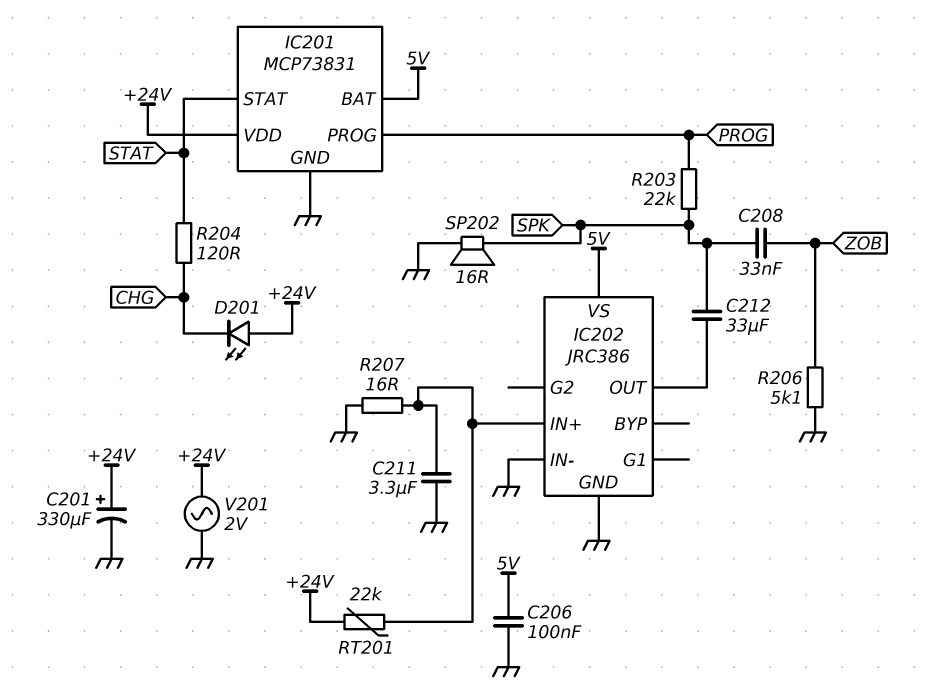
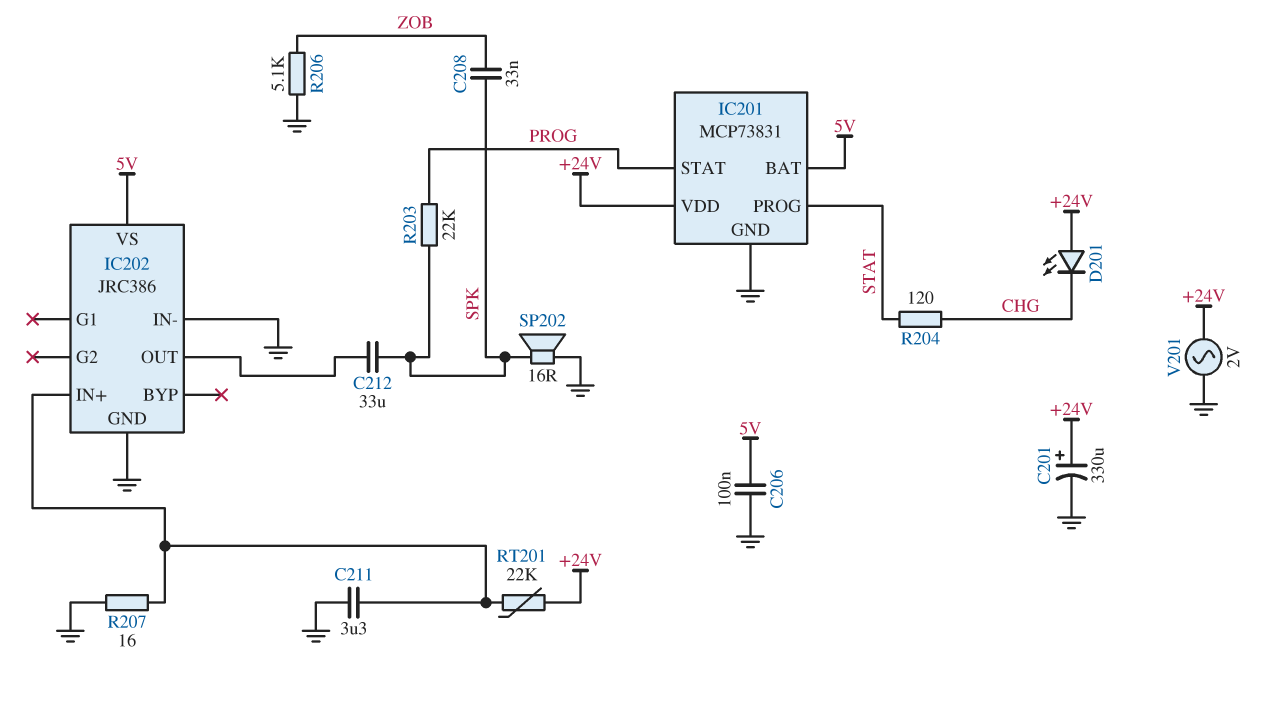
IC201 pin PROG: PROG -> STAT
IC201 pin STAT: STAT -> PROG

